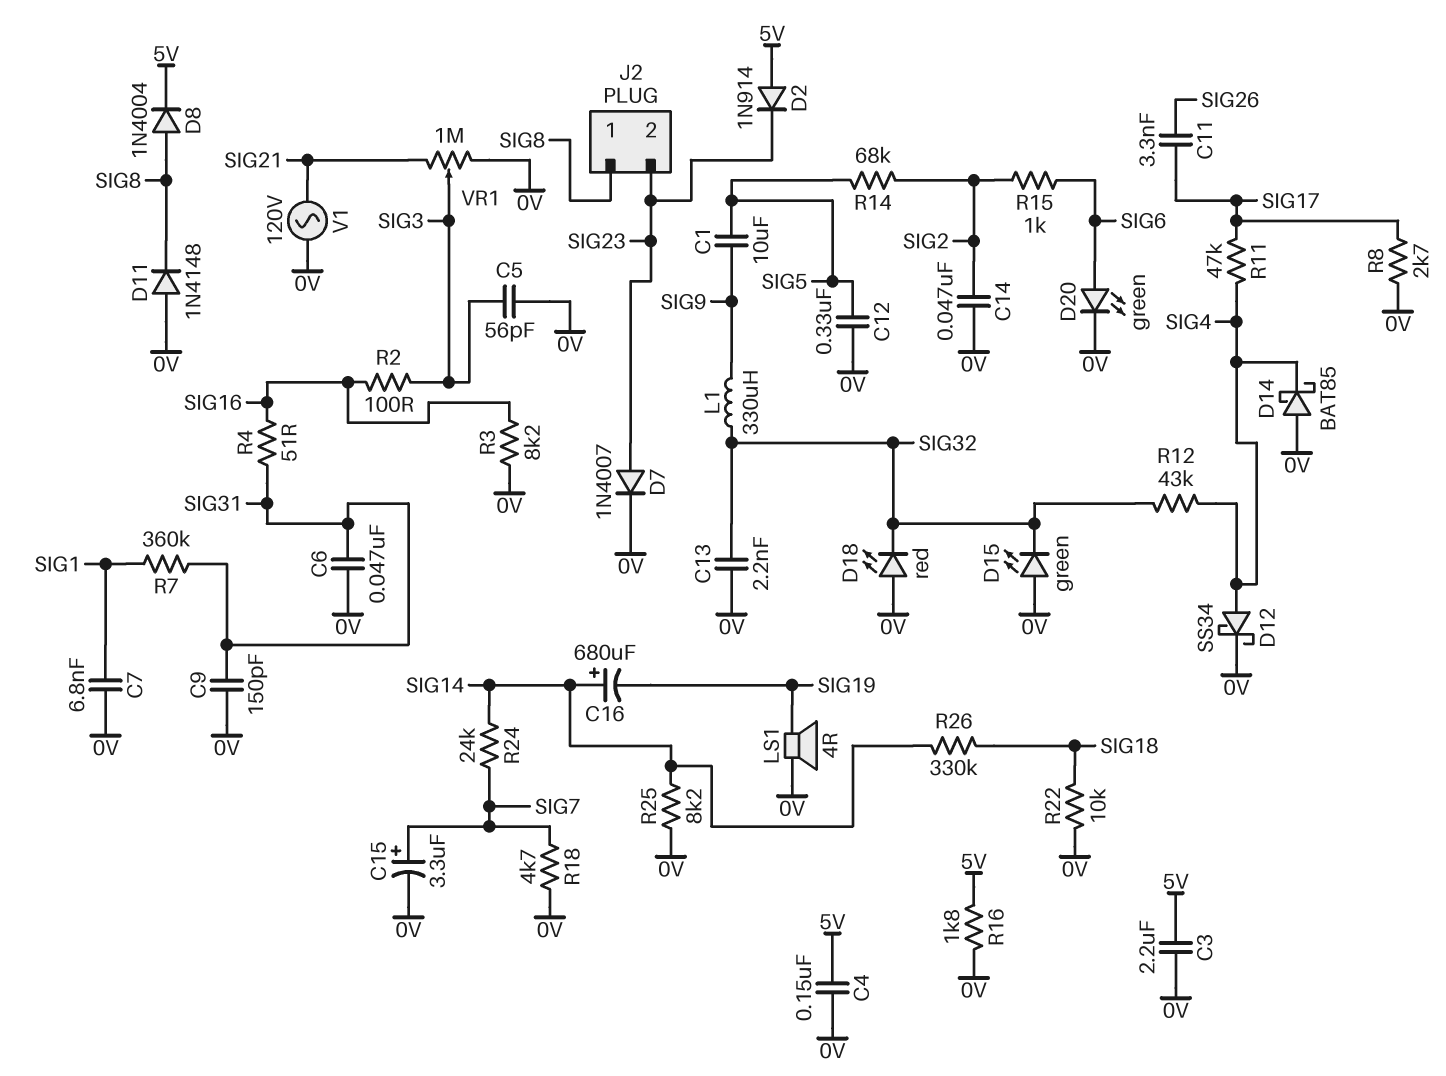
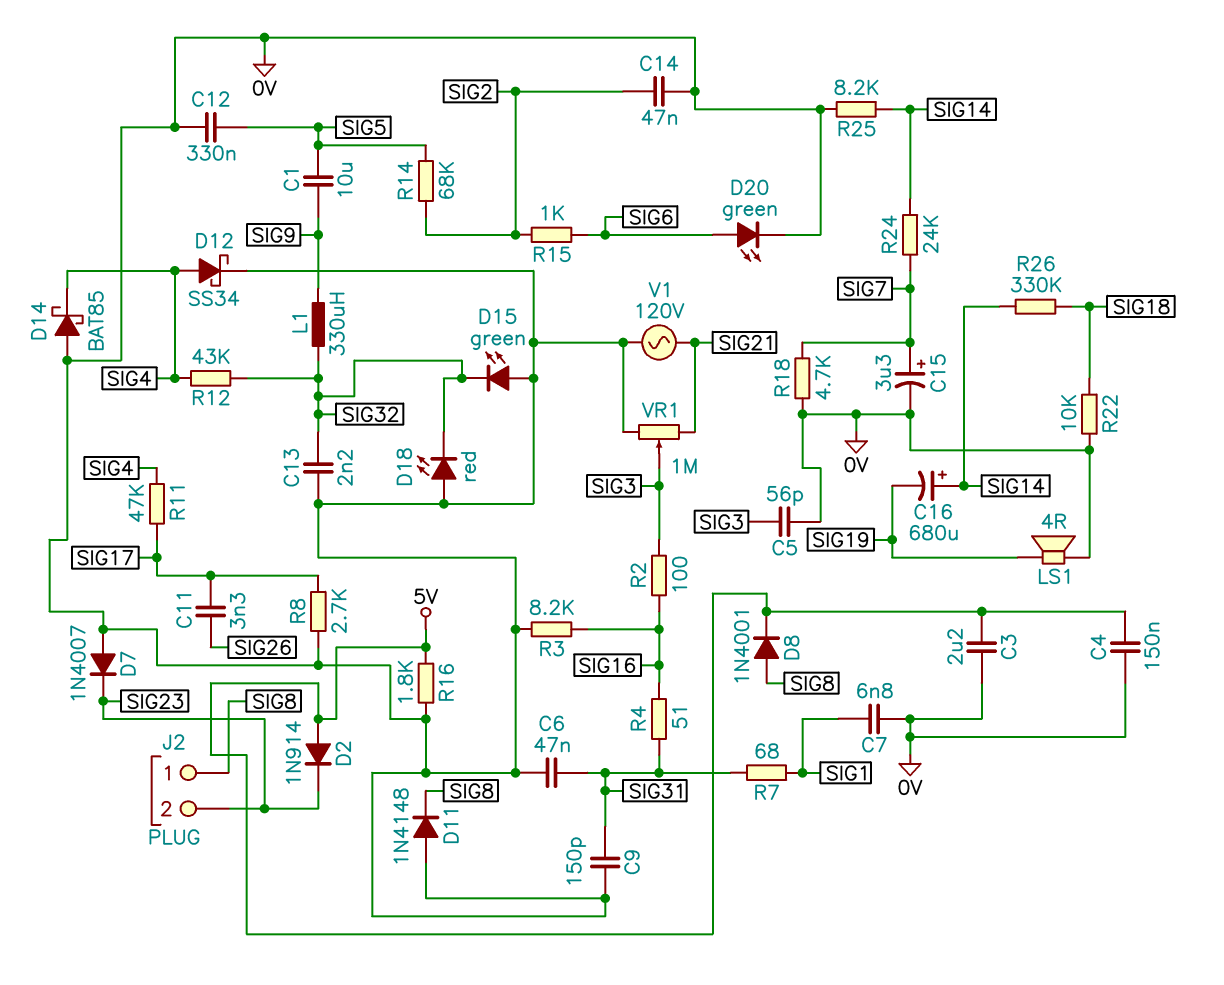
D7: diode 1N4007 (A SIG23, K 0V) -> diode 1N4007 (A 0V, K SIG23)
D8: diode 1N4004 (A SIG8, K 5V) -> diode 1N4001 (A SIG8, K 5V)
R7: 360k (SIG1, SIG31) -> 68 (SIG1, SIG31)

